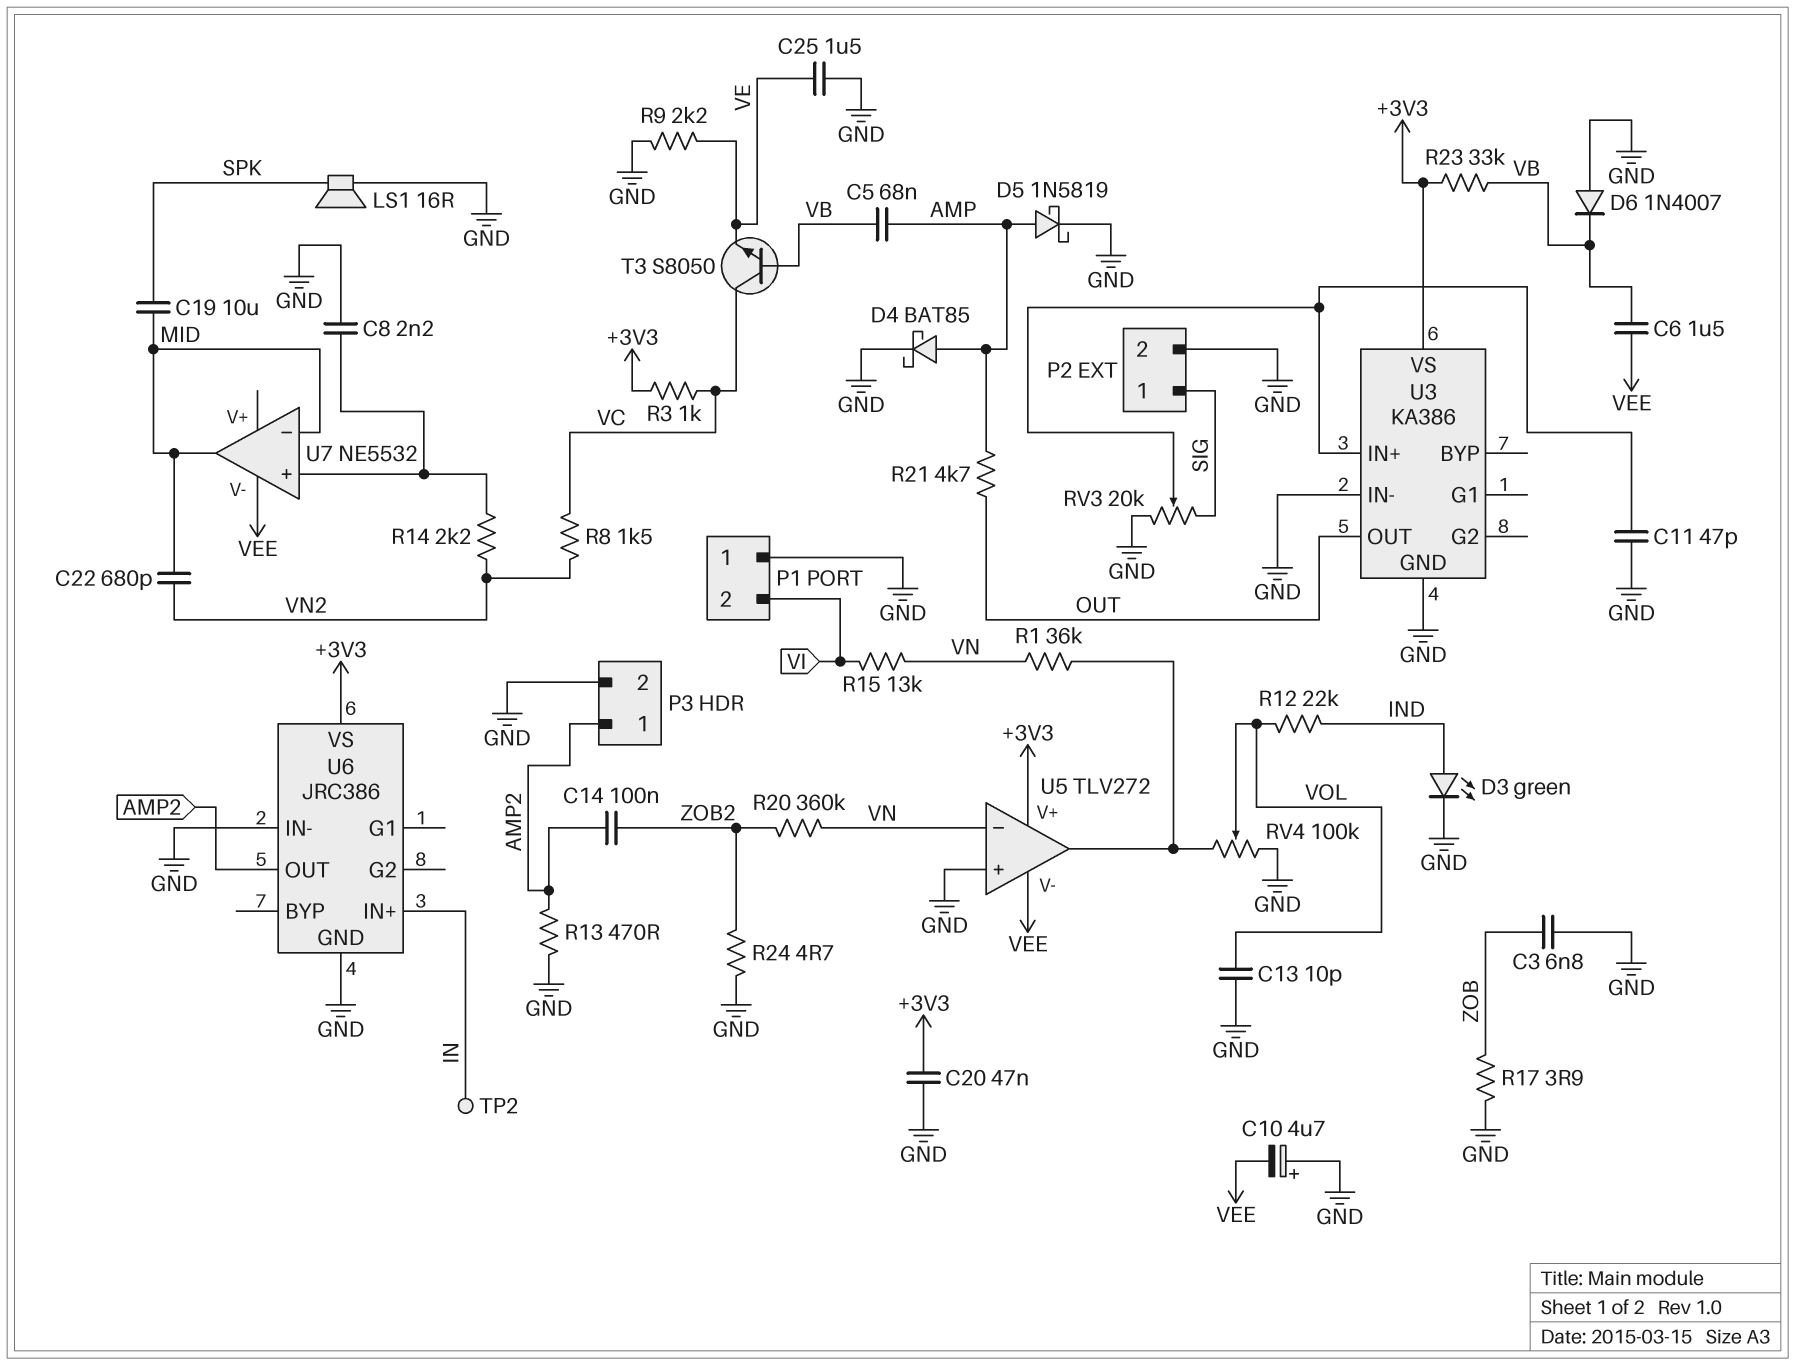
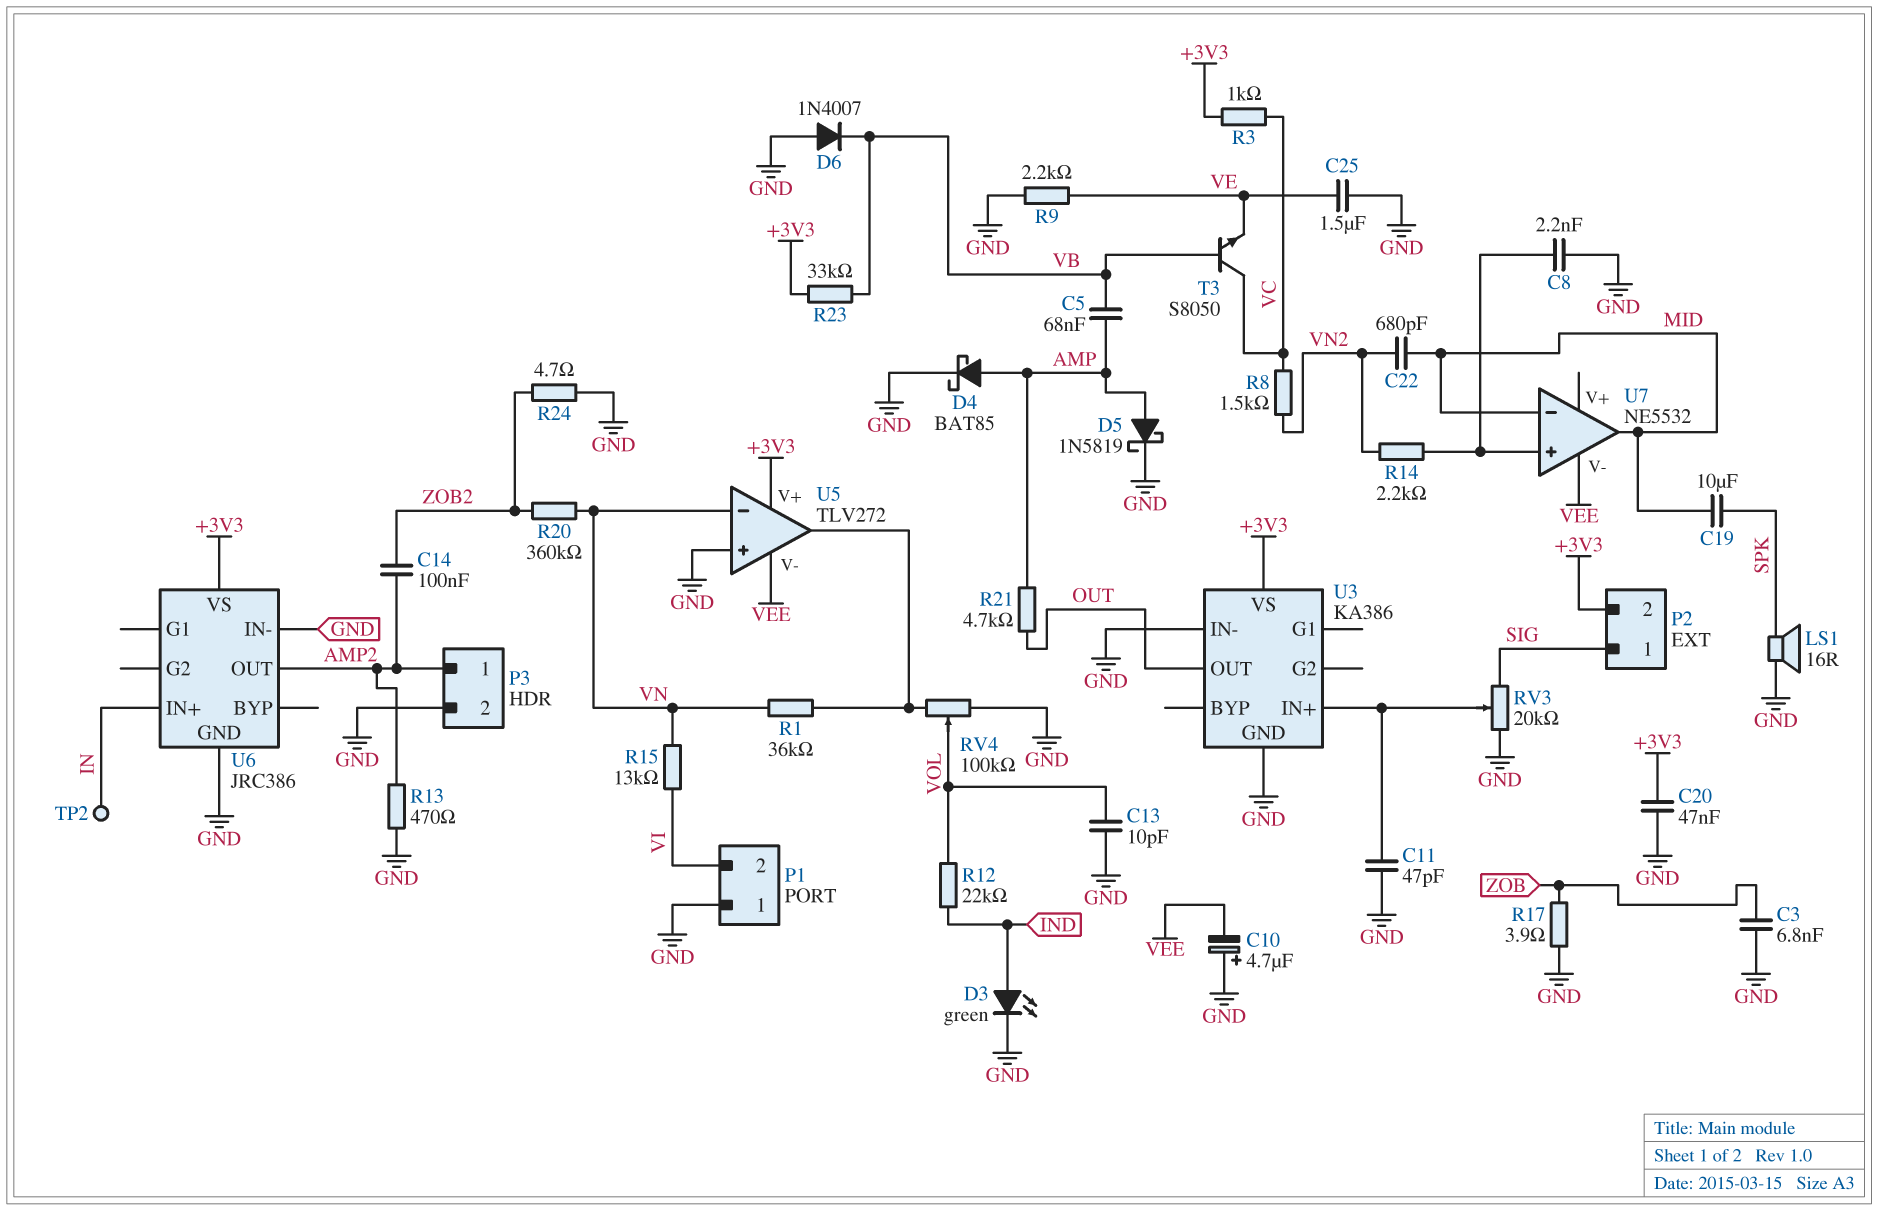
C6: 1.5uF (VB, VEE) -> none
P2 pin 2: GND -> +3V3

